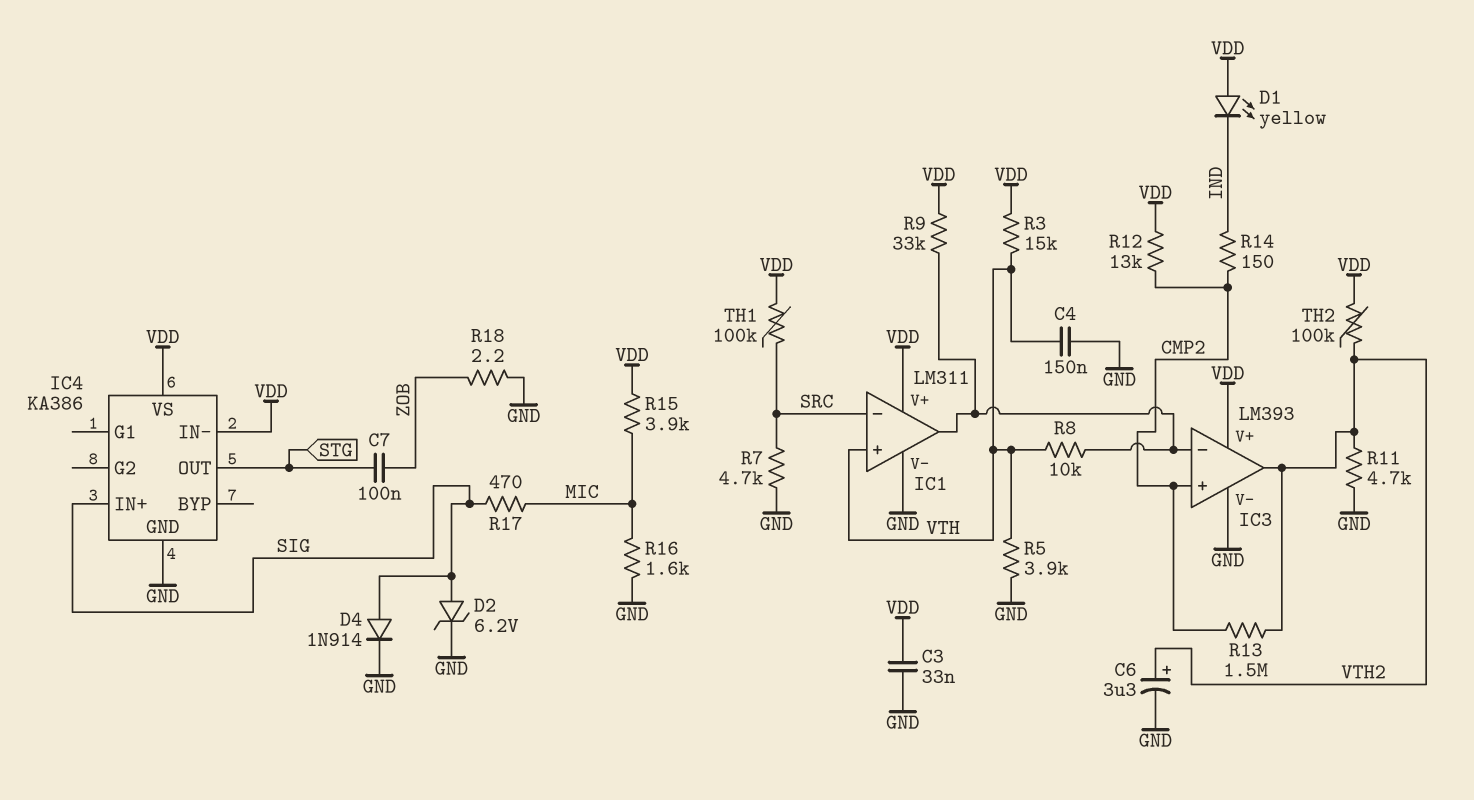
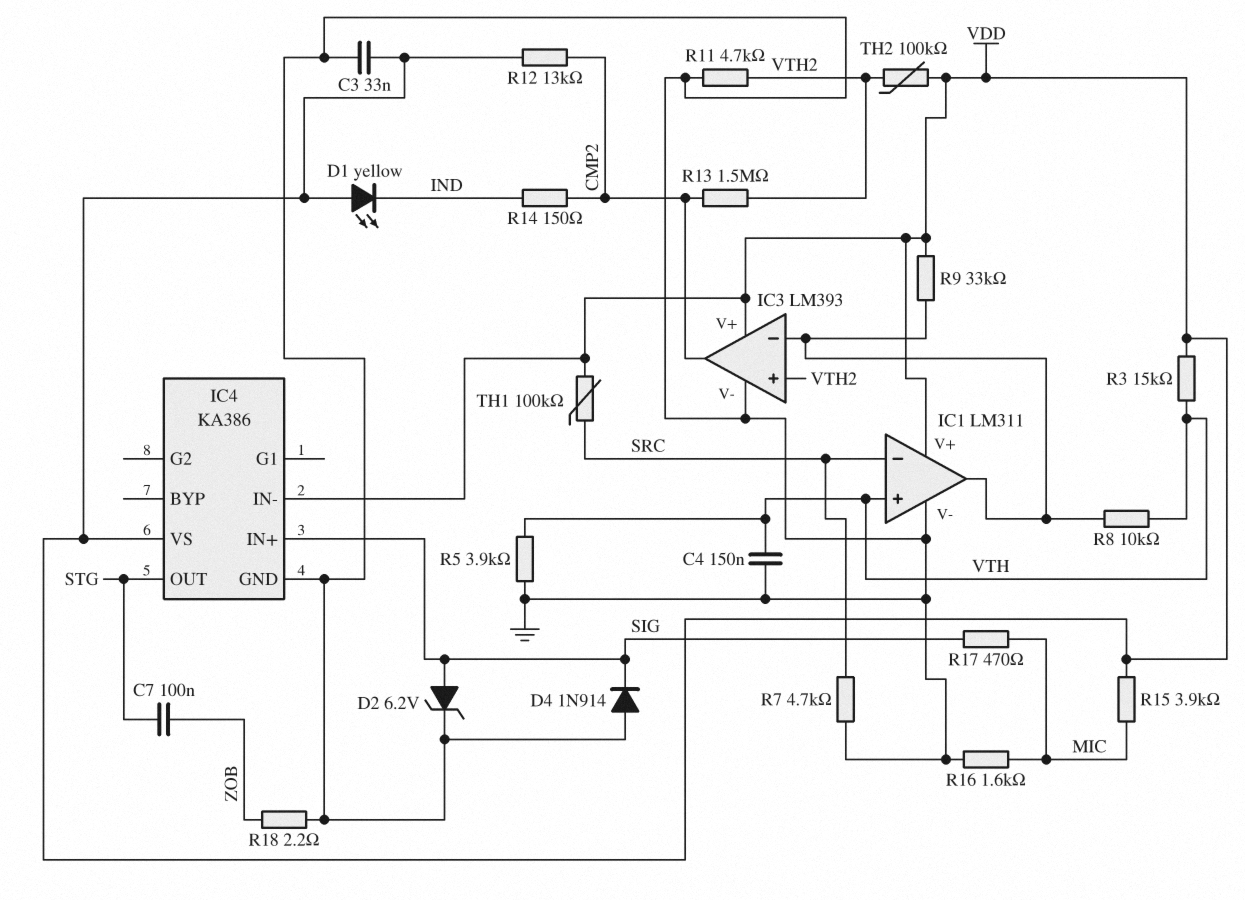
C6: 3.3uF (plus VTH2, minus GND) -> none
D4: diode 1N914 (A SIG, K GND) -> diode 1N914 (A GND, K SIG)
IC3 pin in+: CMP2 -> VTH2
IC3 pin out: VTH2 -> CMP2

